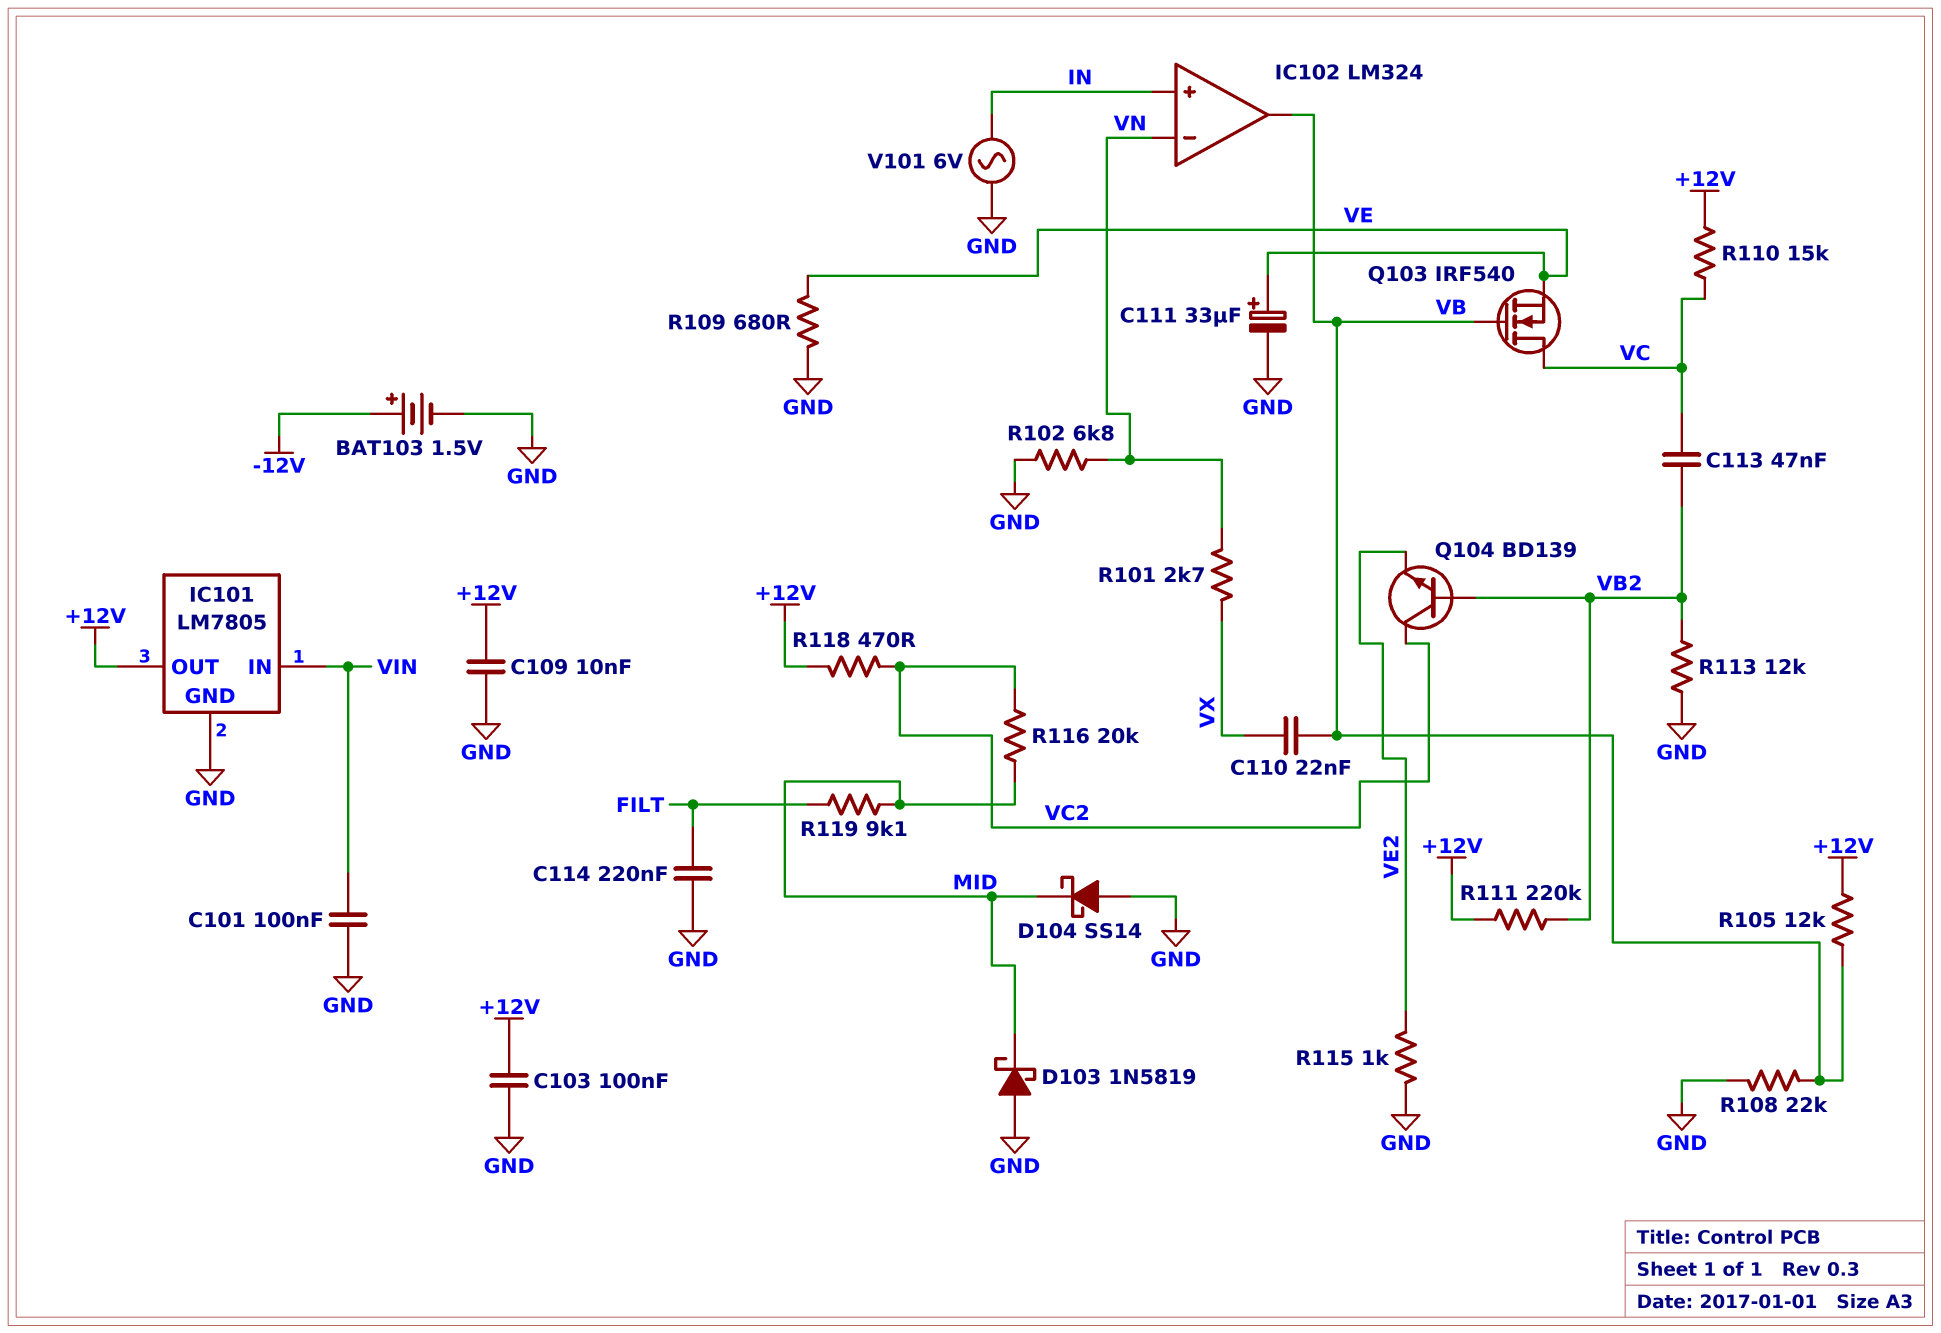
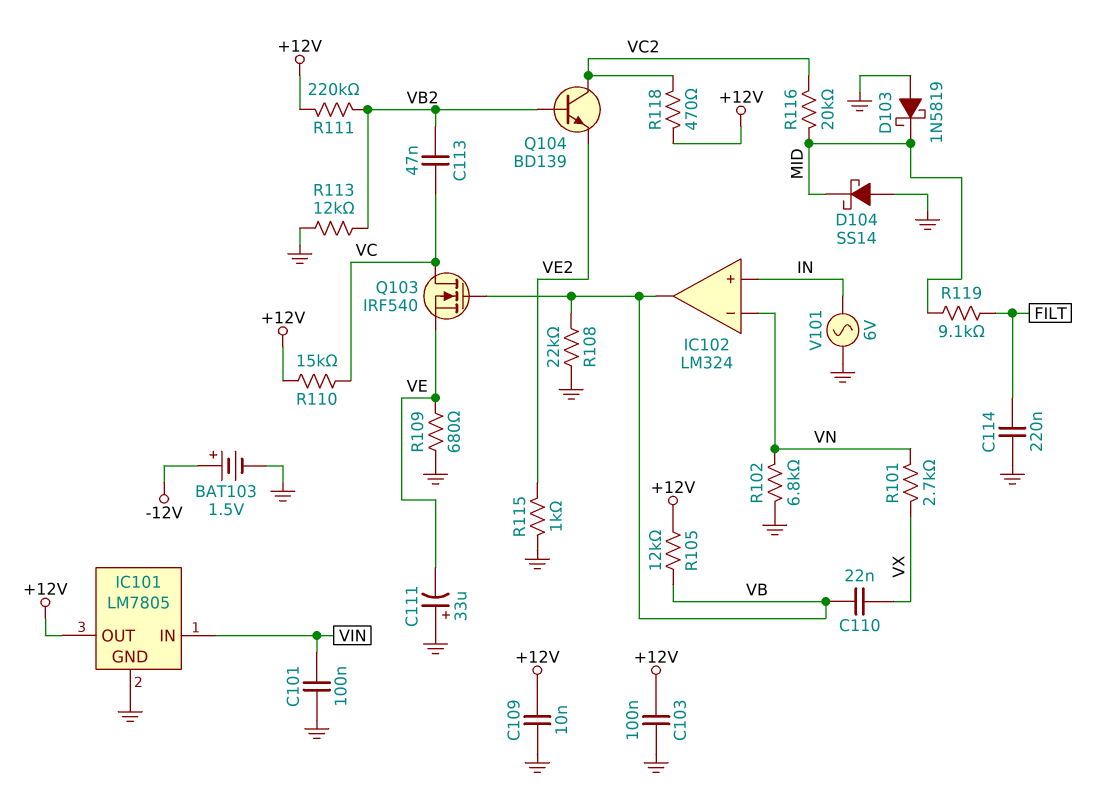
C111: 33uF (plus VE, minus GND) -> 33uF (plus GND, minus VE)

